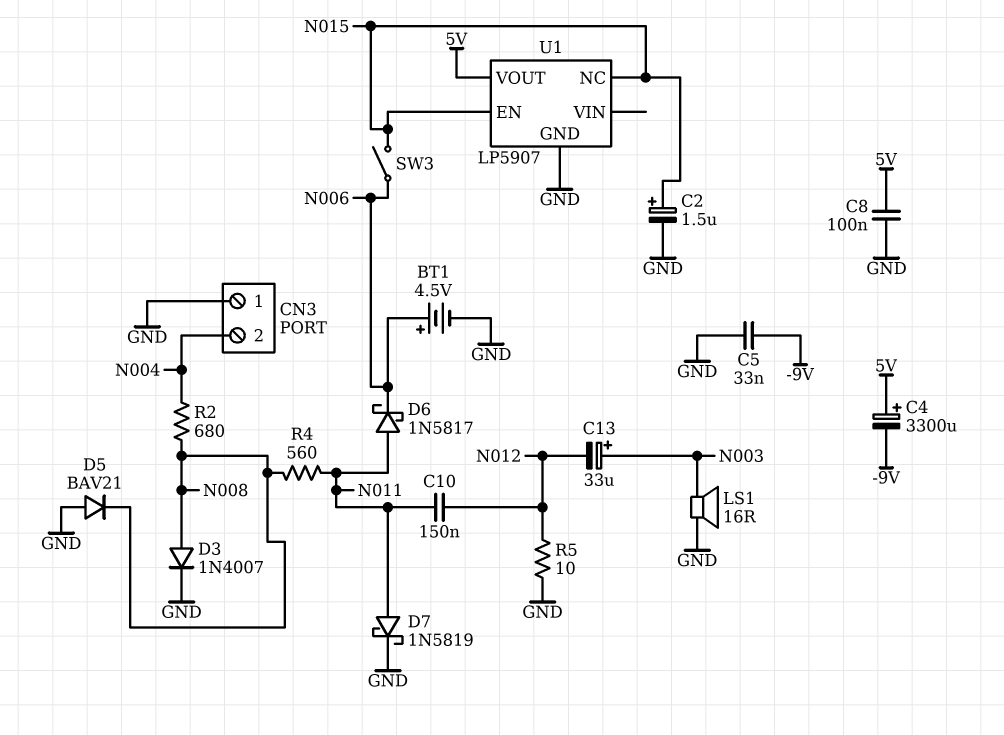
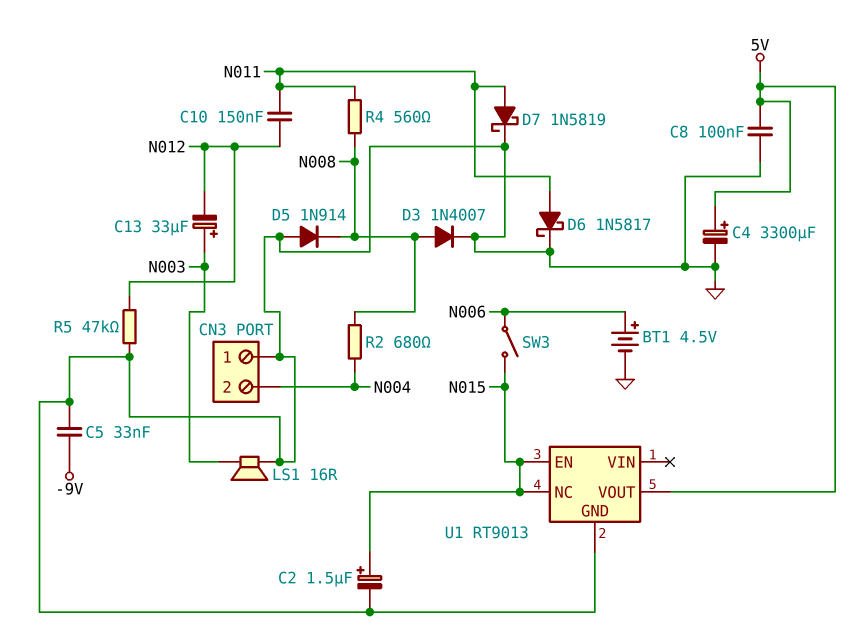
C4: 3300uF (plus 5V, minus -9V) -> 3300uF (plus 5V, minus GND)
D5: diode BAV21 (A GND, K N008) -> diode 1N914 (A GND, K N008)
D6: schottky 1N5817 (A N011, K N006) -> schottky 1N5817 (A N011, K GND)
R5: 10 (GND, N012) -> 47k (GND, N012)
U1: LP5907 -> RT9013

